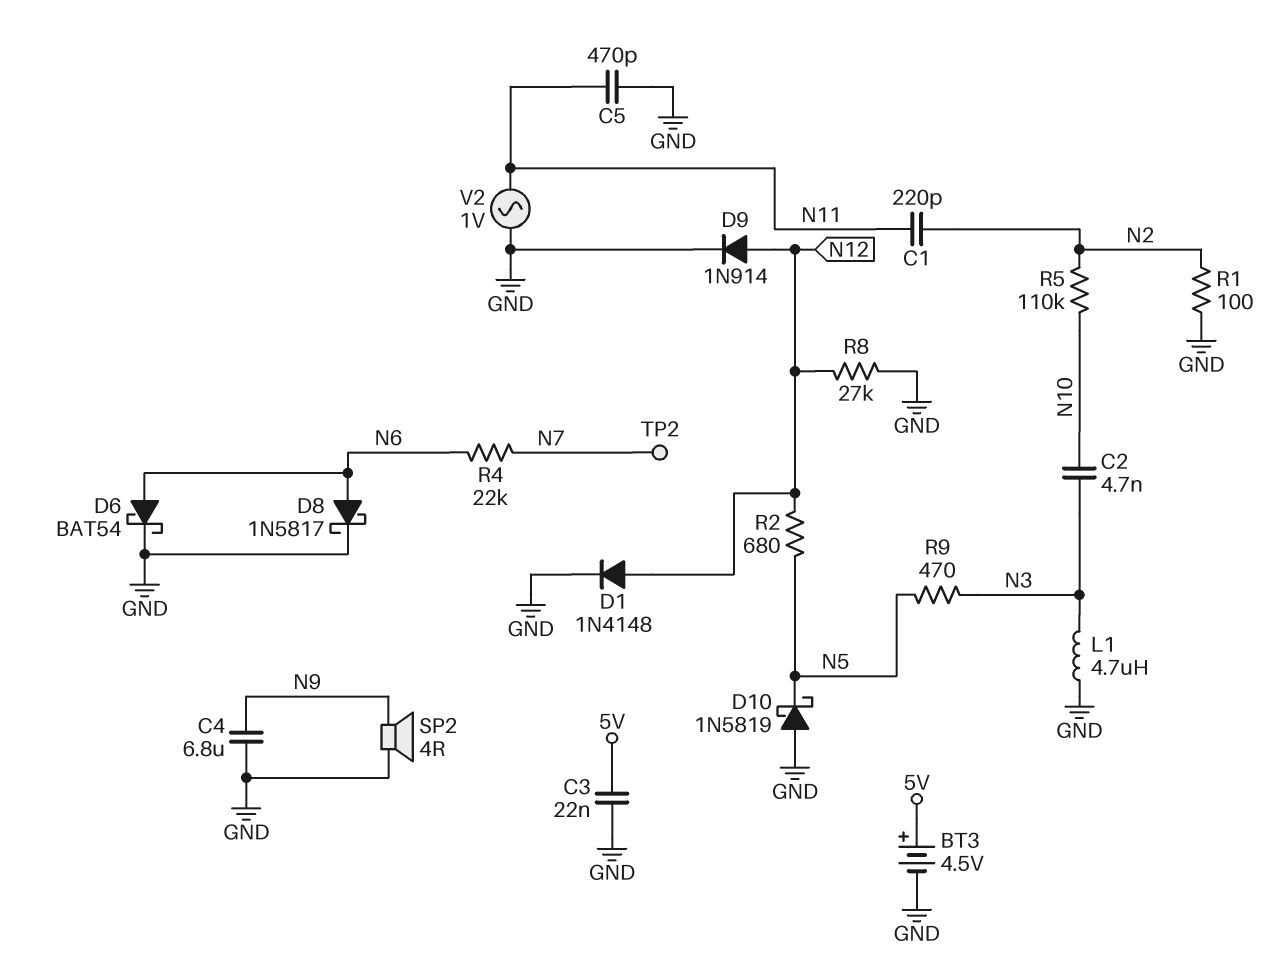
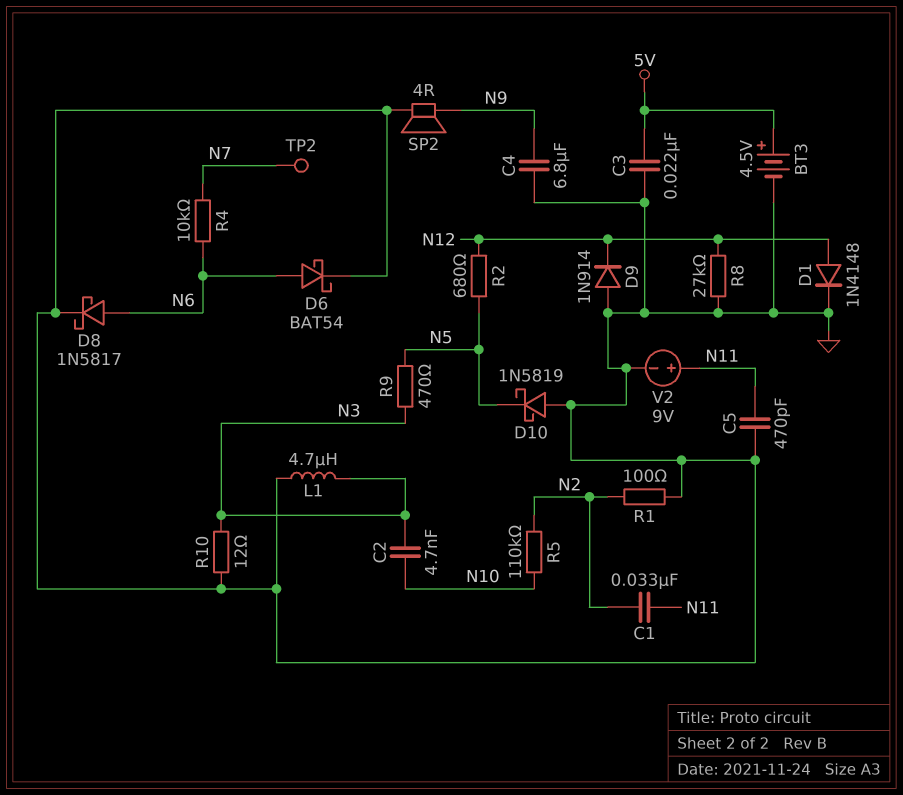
C1: 220pF (N2, N11) -> 33nF (N2, N11)
D9: diode 1N914 (A N12, K GND) -> diode 1N914 (A GND, K N12)
R4: 22k (N6, N7) -> 10k (N6, N7)
R10: none -> 12 (GND, N3)
V2: AC 1V (GND, N11) -> 9V (plus N11, minus GND)

